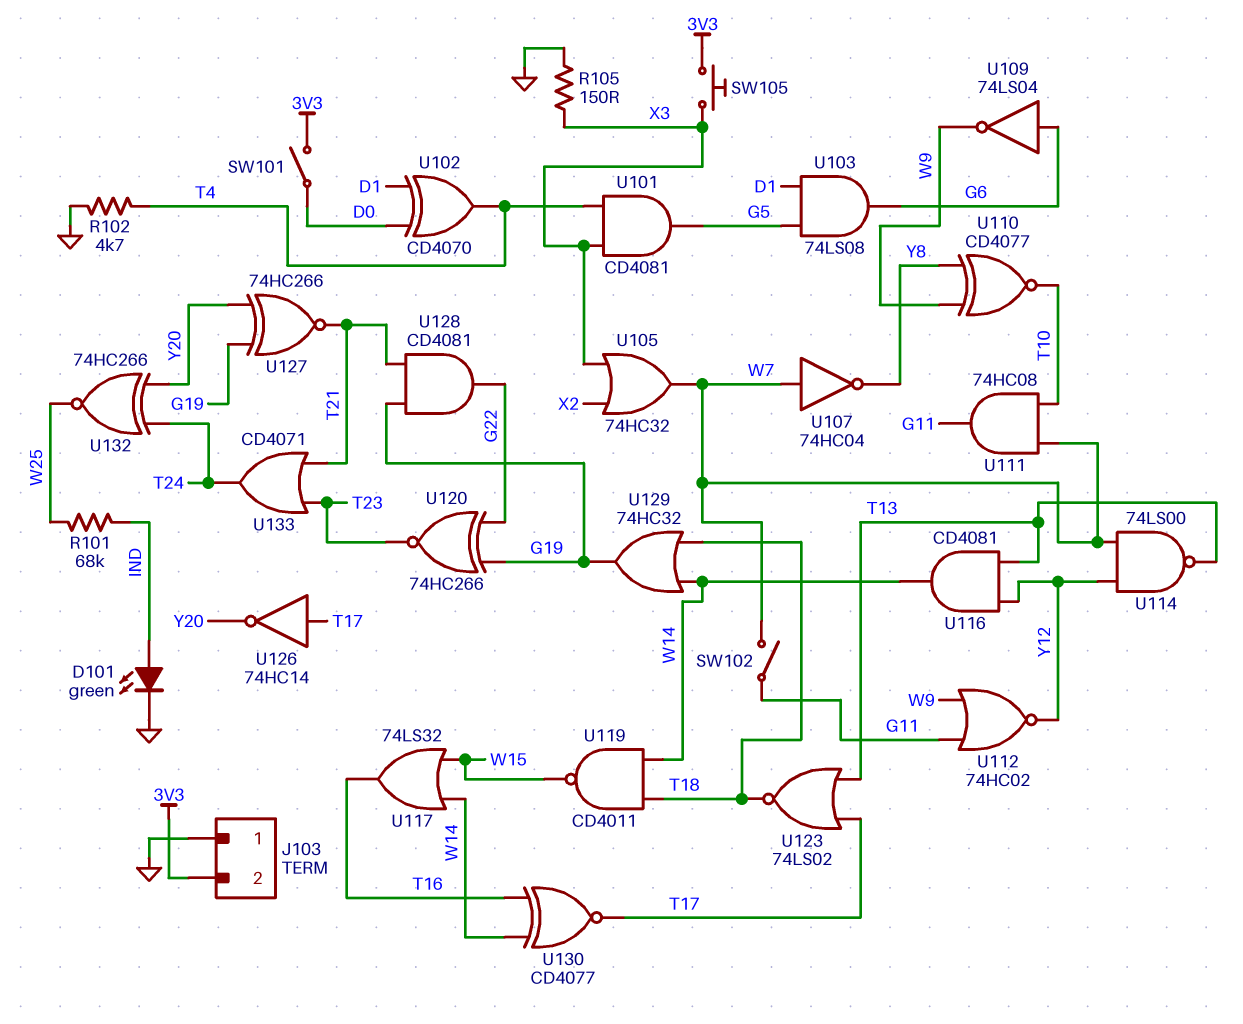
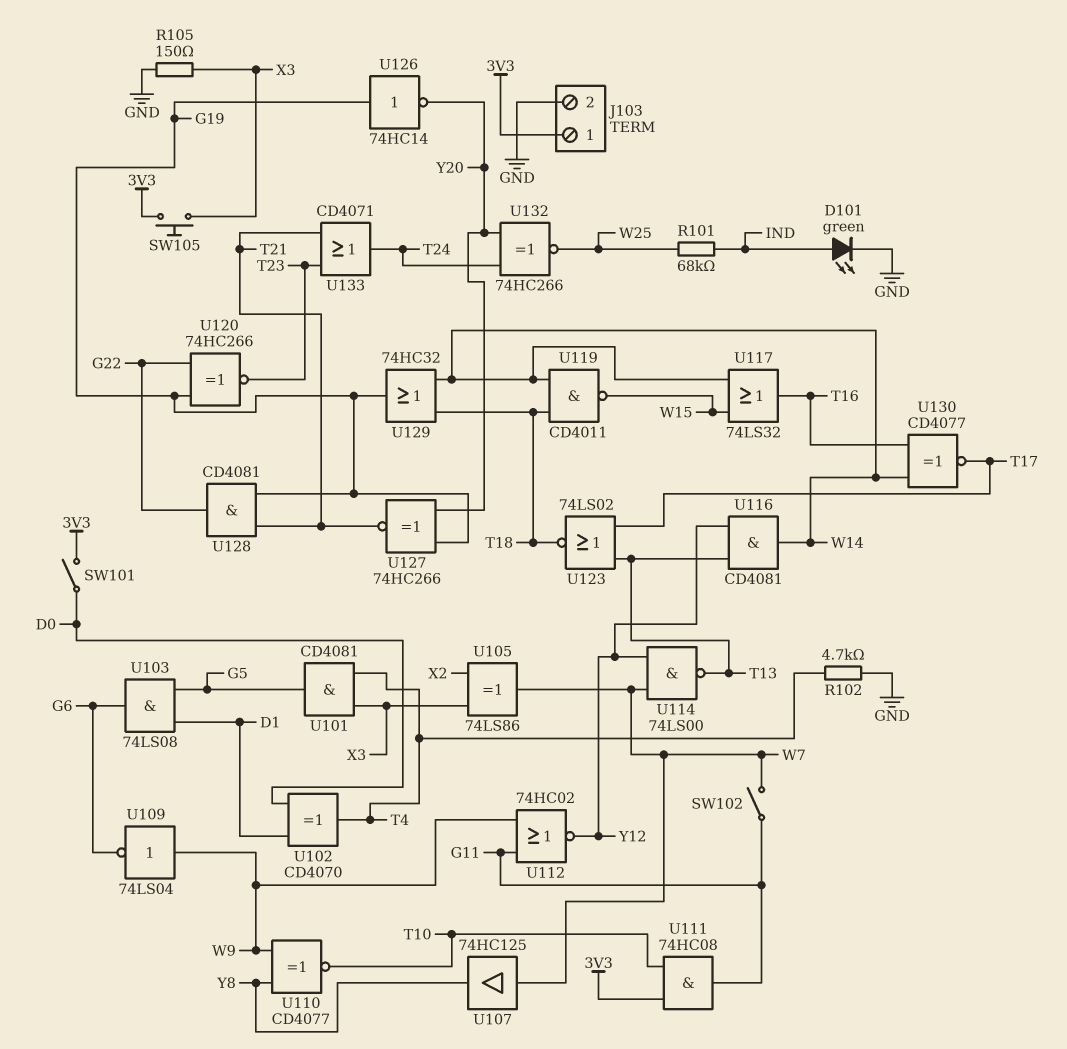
J103 pin 1: GND -> 3V3
J103 pin 2: 3V3 -> GND
U105: OR 74HC32 (in X2, in X3, out W7) -> XOR 74LS86 (in X2, in X3, out W7)
U107: NOT 74HC04 (in W7, out Y8) -> buffer 74HC125 (in W7, out Y8)
U109: NOT 74LS04 (in G6, out W9) -> NOT 74LS04 (in W9, out G6)
U111: AND 74HC08 (in T10, in W7, out G11) -> AND 74HC08 (in 3V3, in T10, out G11)
U126: NOT 74HC14 (in T17, out Y20) -> NOT 74HC14 (in G19, out Y20)

